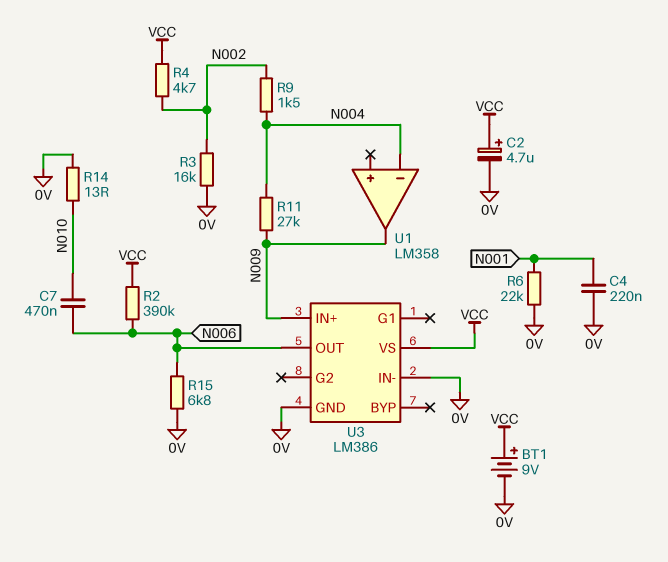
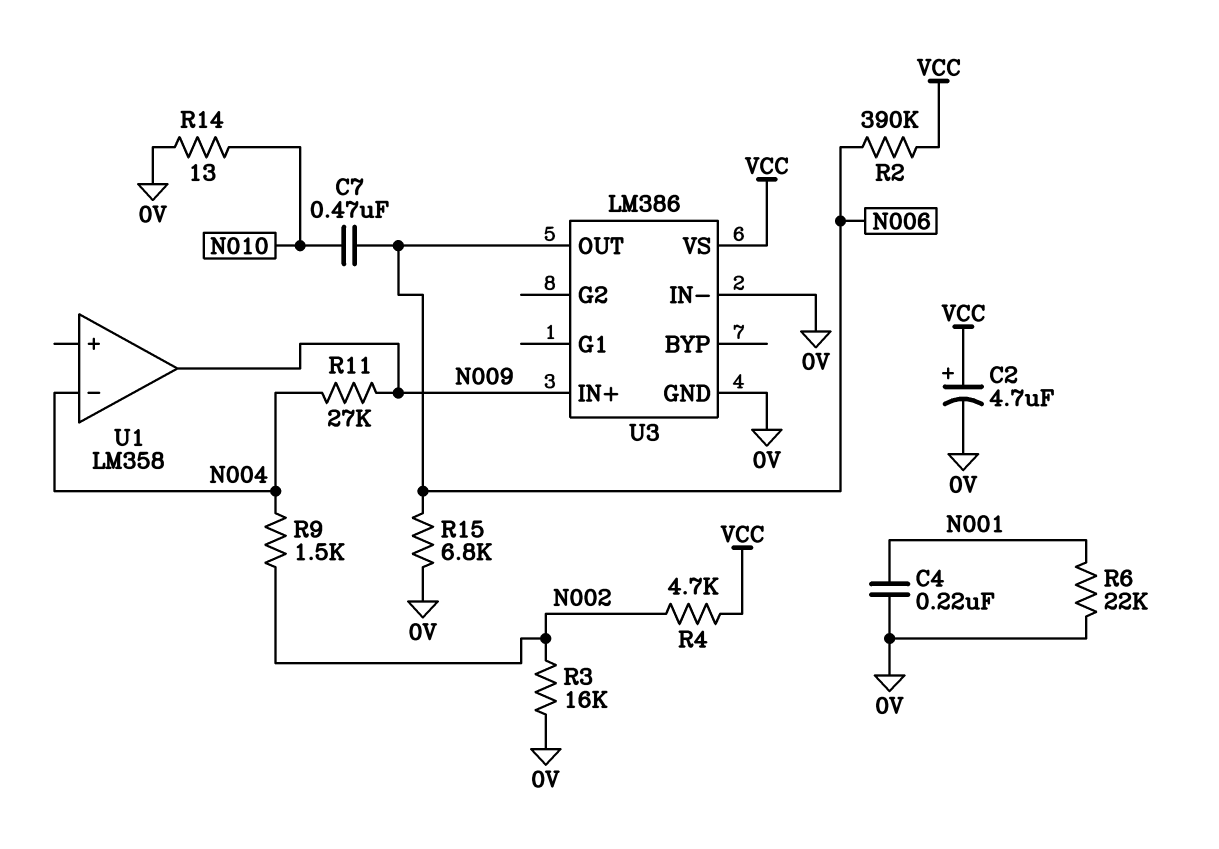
BT1: 9V (plus VCC, minus 0V) -> none

